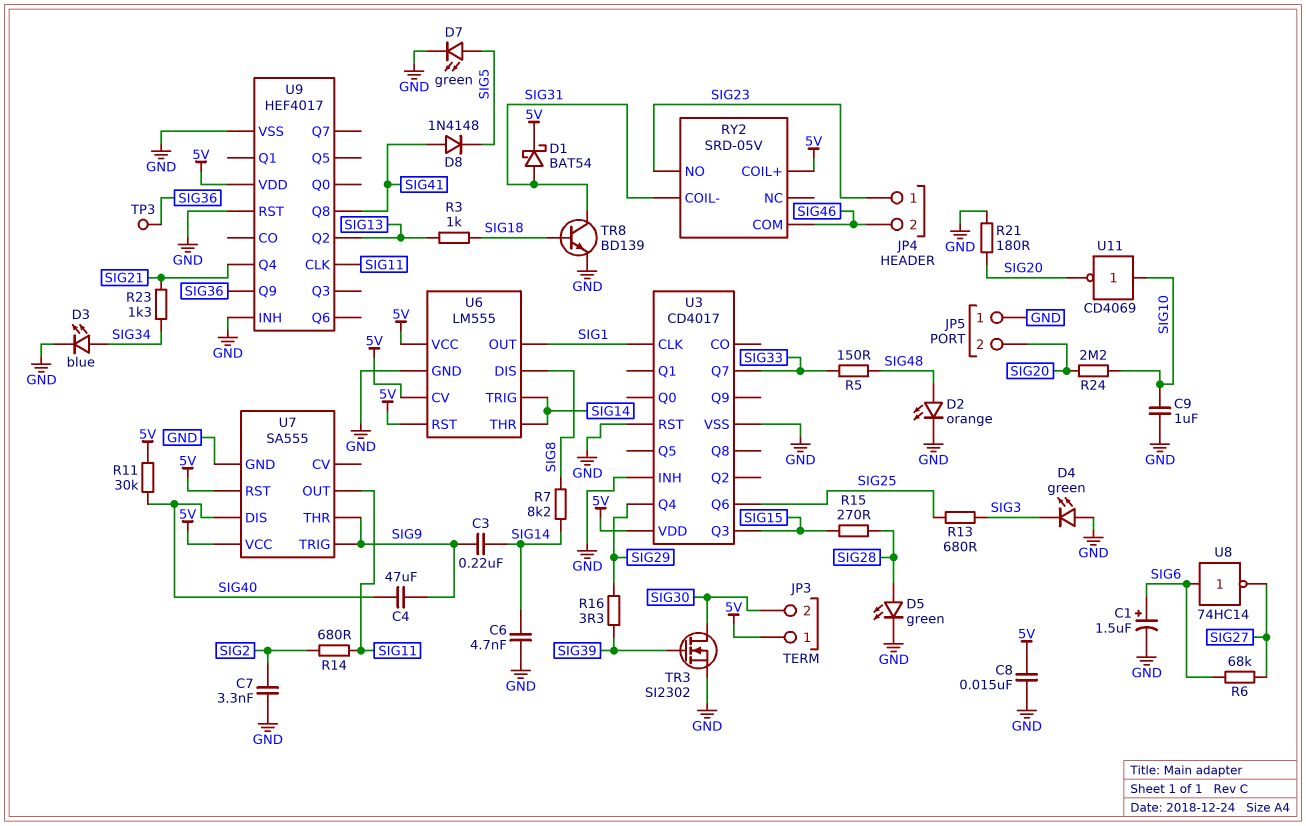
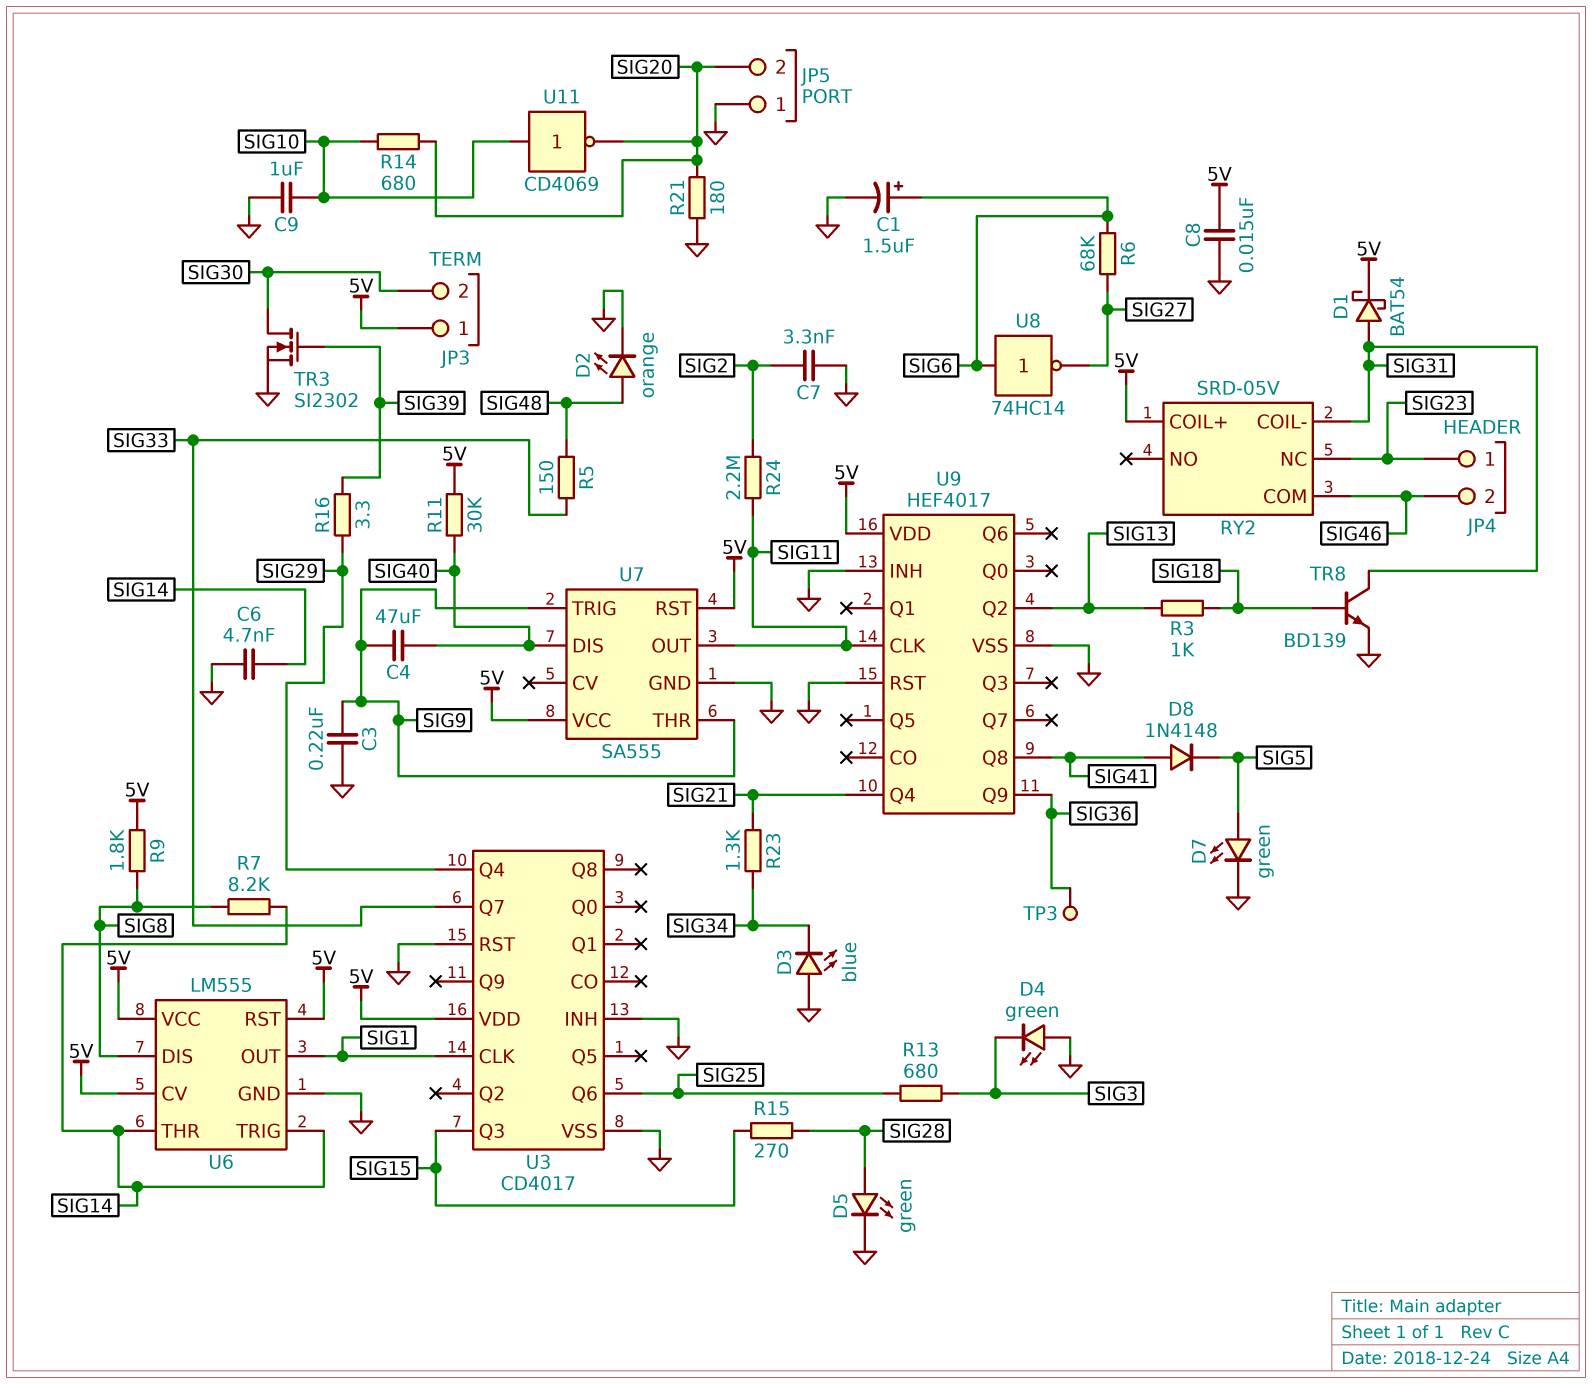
C3: 220nF (SIG9, SIG14) -> 220nF (GND, SIG9)
D3: LED blue (A SIG34, K GND) -> LED blue (A GND, K SIG34)
R9: none -> 1.8k (5V, SIG8)
R14: 680 (SIG2, SIG11) -> 680 (SIG10, SIG20)
R24: 2.2M (SIG10, SIG20) -> 2.2M (SIG2, SIG11)
RY2 pin NC: none -> SIG23
RY2 pin NO: SIG23 -> none

